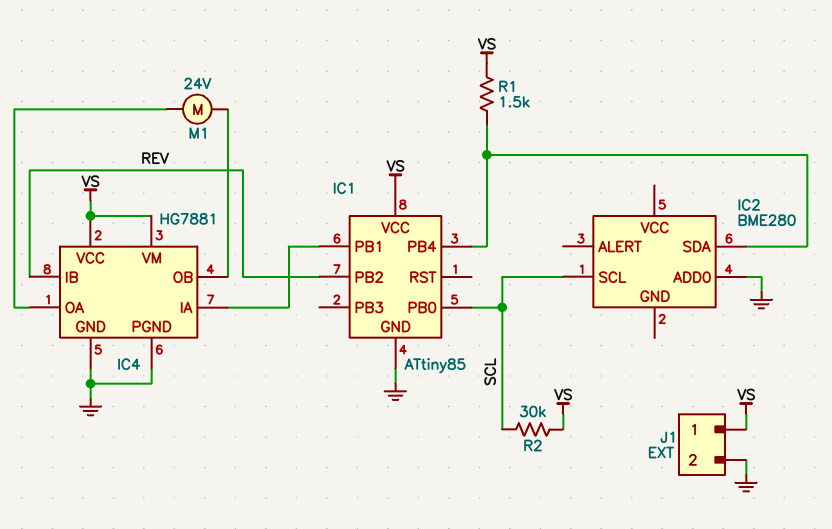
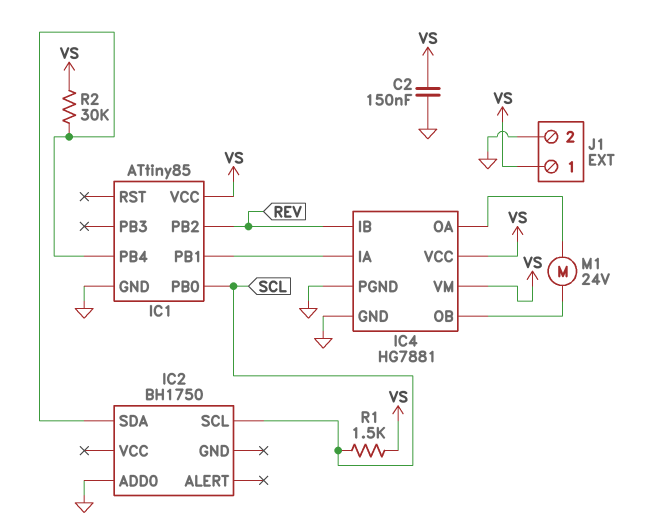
C2: none -> 150nF (GND, VS)
IC2: BME280 -> BH1750
R1: 1.5k (IC1/PB4, VS) -> 1.5k (SCL, VS)
R2: 30k (SCL, VS) -> 30k (IC1/PB4, VS)

